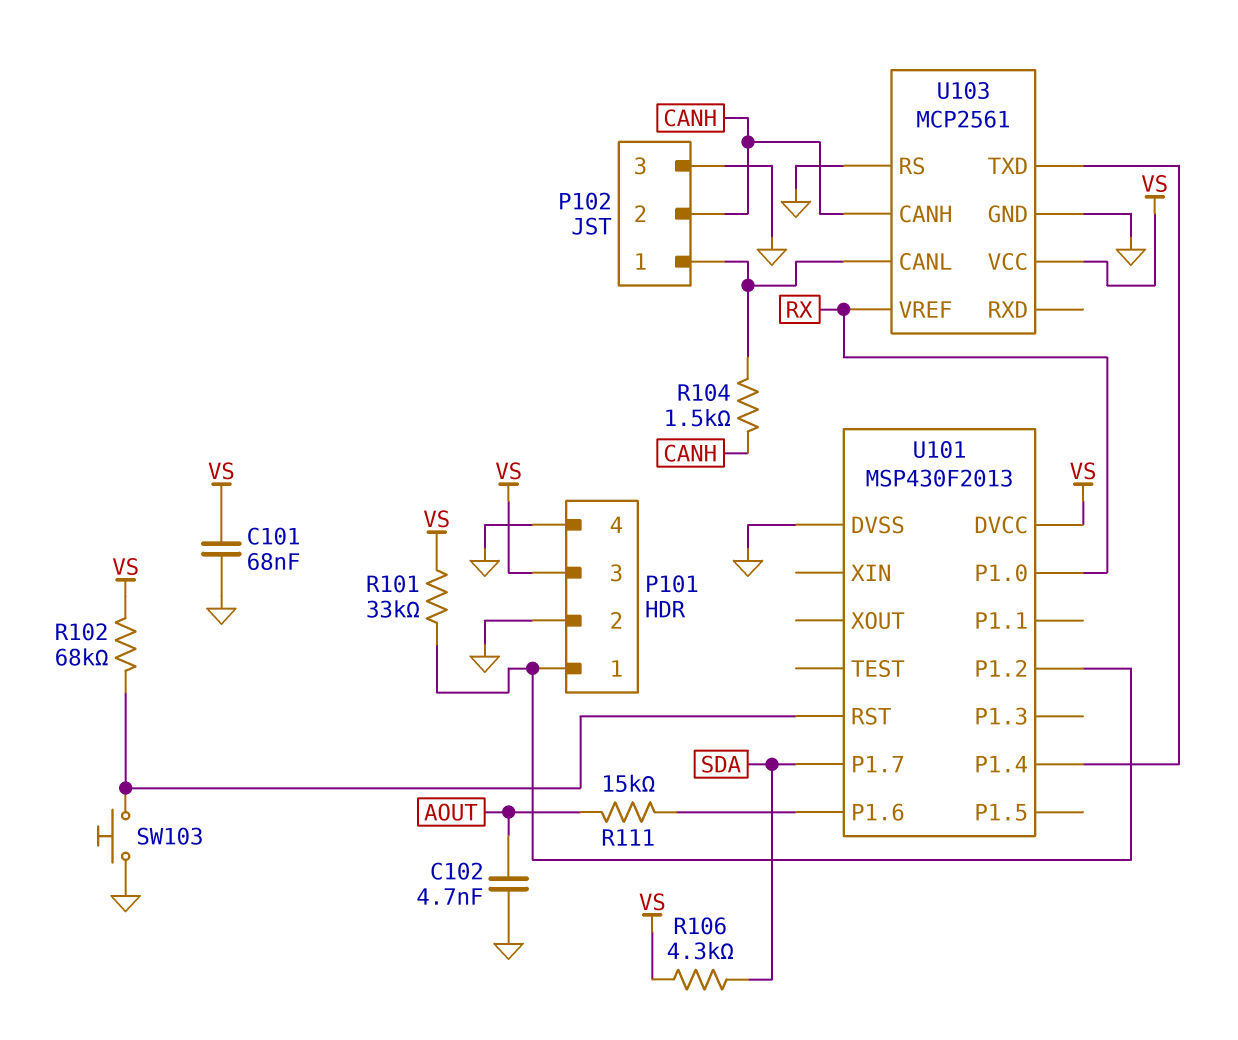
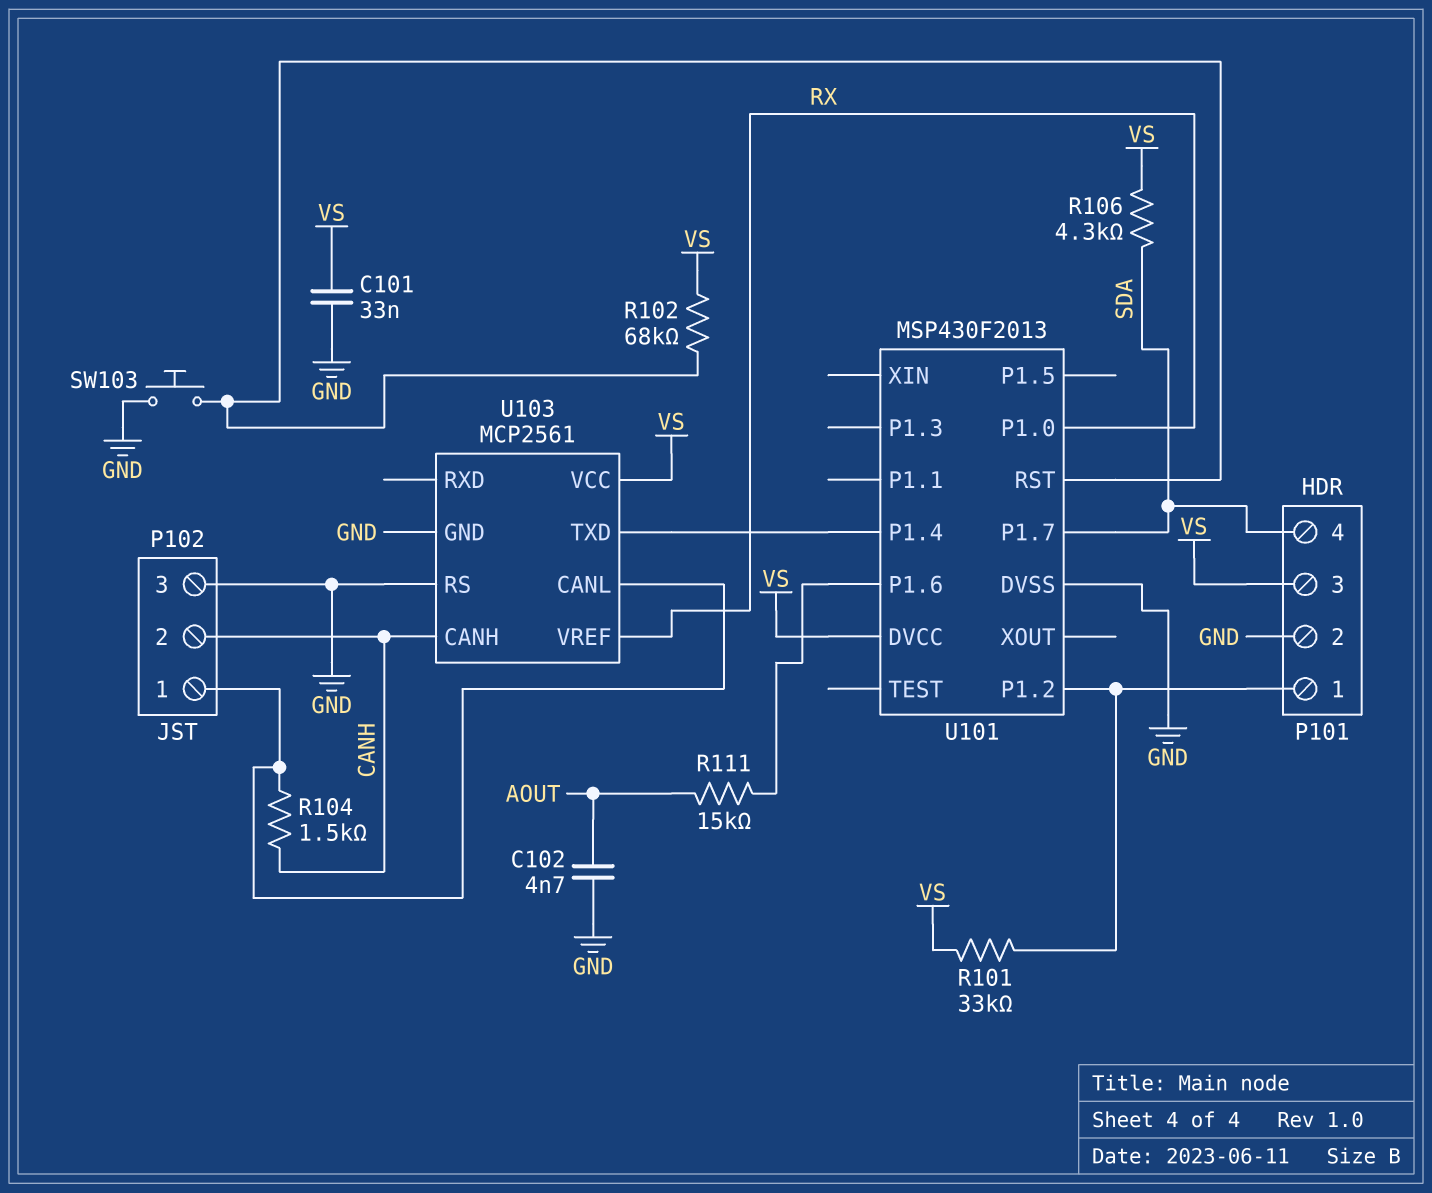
C101: 68nF (GND, VS) -> 33nF (GND, VS)
P101 pin 4: GND -> SDA

